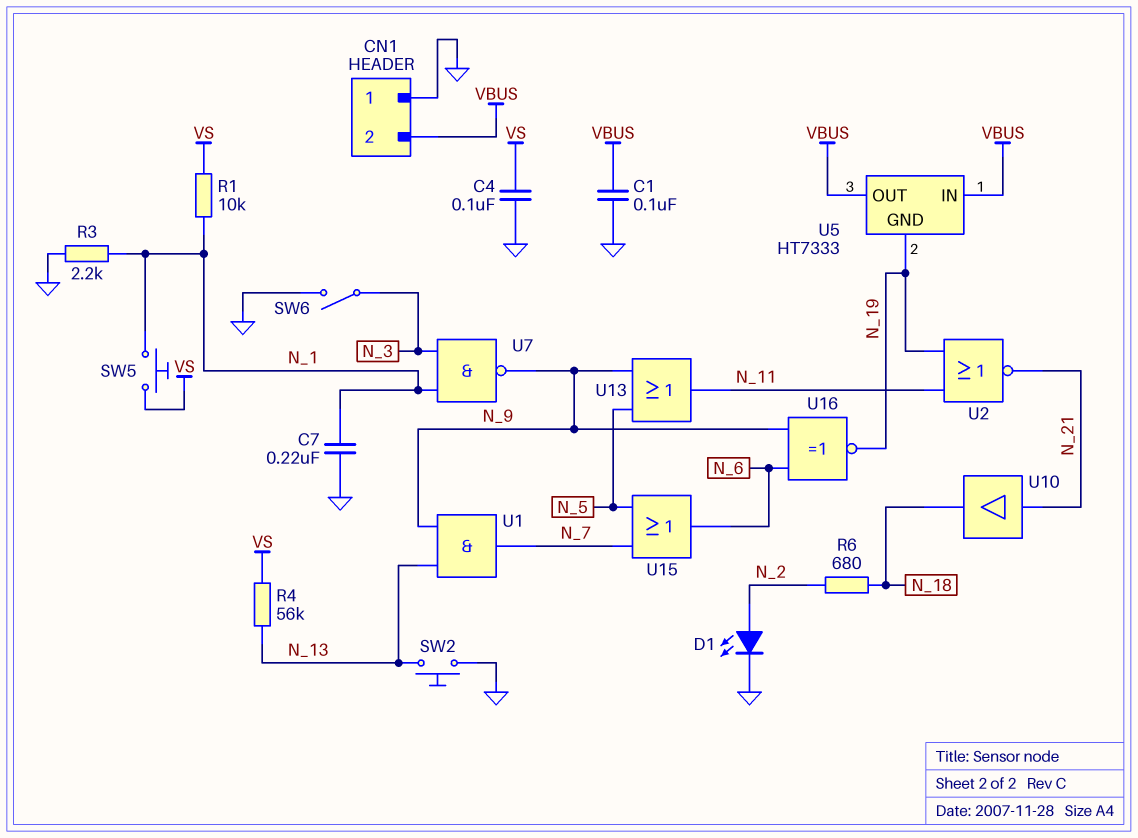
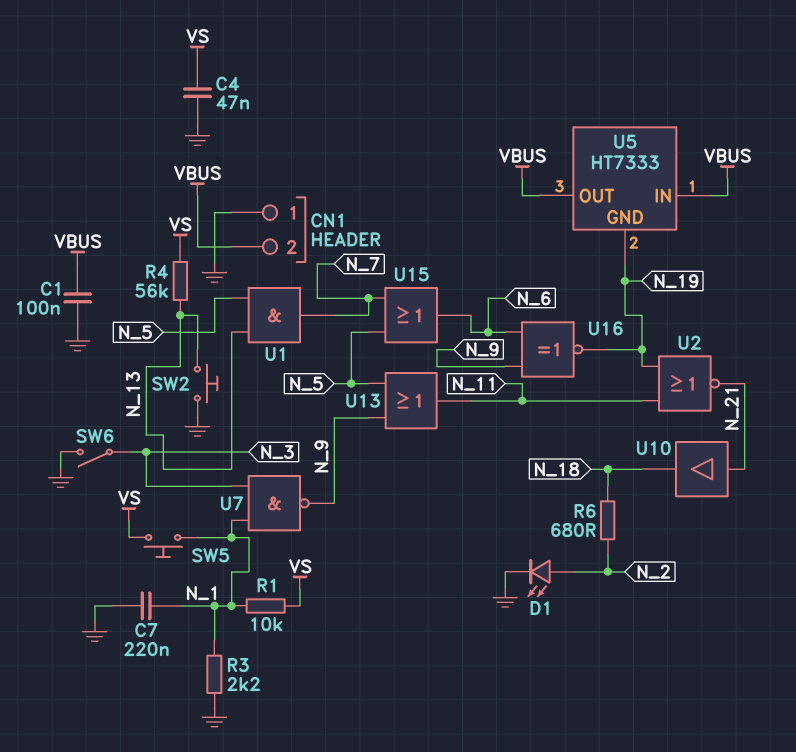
C4: 100nF (GND, VS) -> 47nF (GND, VS)
U1: AND (in N_9, in N_13, out N_7) -> AND (in N_5, in N_13, out N_7)

